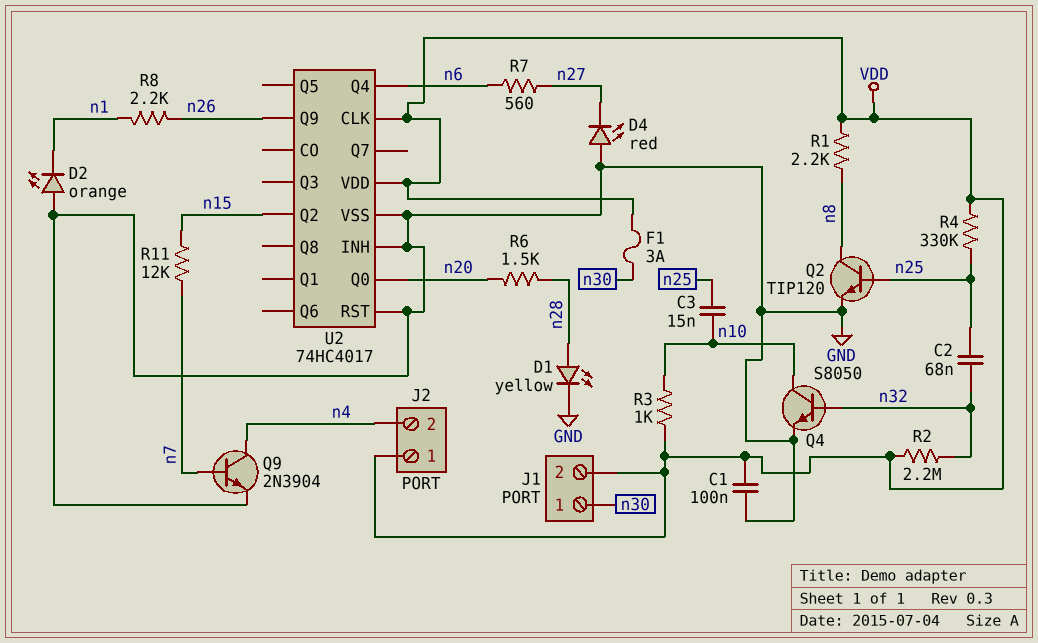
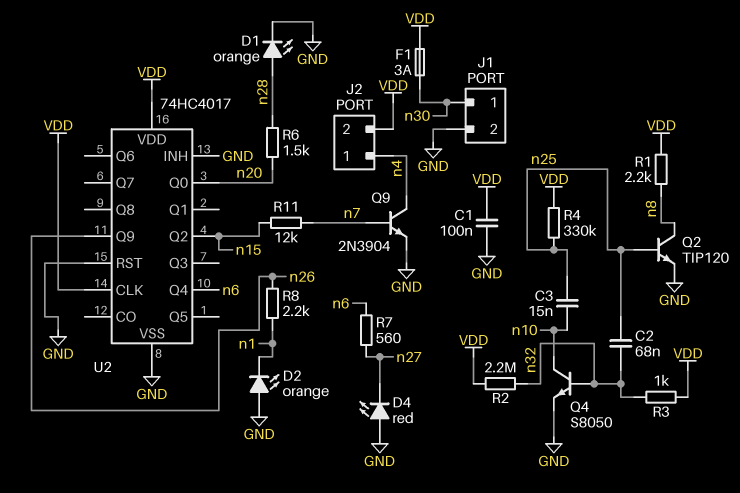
D1: LED yellow (A n28, K GND) -> LED orange (A n28, K GND)
J1 pin 2: VDD -> GND
J2 pin 1: VDD -> n4
J2 pin 2: n4 -> VDD
R3: 1k (VDD, n10) -> 1k (VDD, n32)

